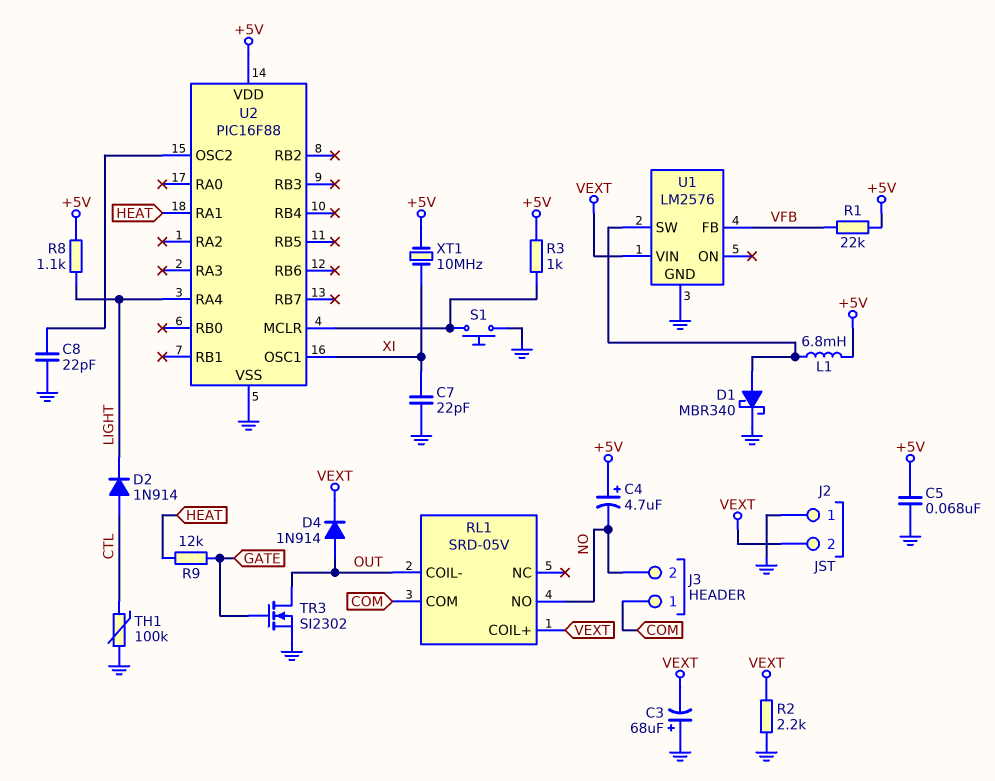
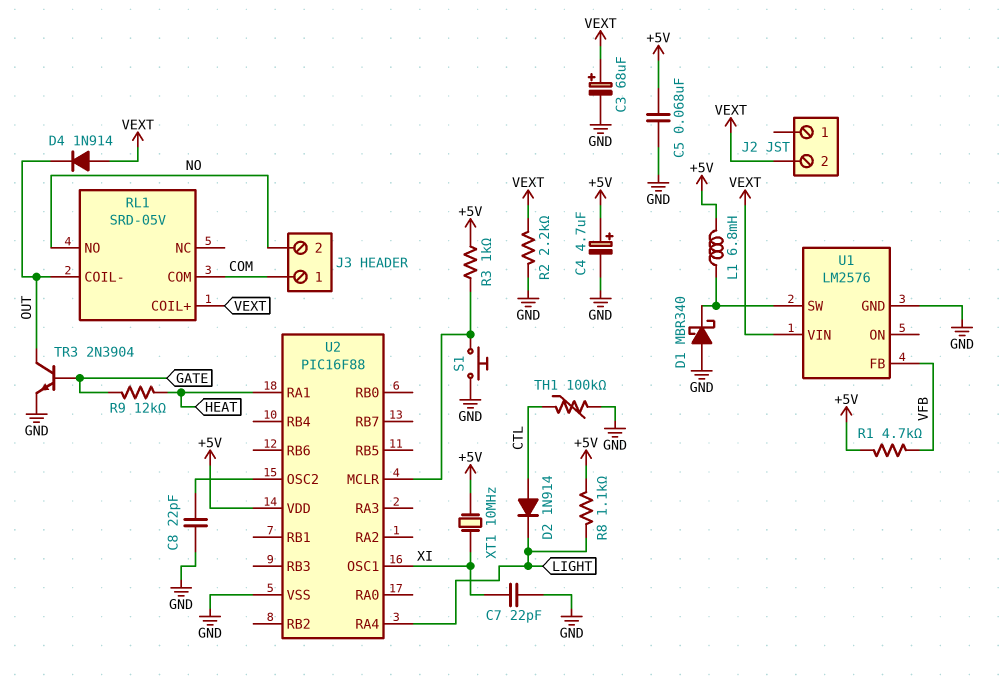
C3: 68uF (plus GND, minus VEXT) -> 68uF (plus VEXT, minus GND)
C4: 4.7uF (plus +5V, minus NO) -> 4.7uF (plus +5V, minus GND)
D1: schottky MBR340 (A U1/SW, K GND) -> schottky MBR340 (A GND, K U1/SW)
D4: diode 1N914 (A OUT, K VEXT) -> diode 1N914 (A VEXT, K OUT)
J2 pin 1: GND -> none
R1: 22k (+5V, VFB) -> 4.7k (+5V, VFB)
TR3: NMOS SI2302 (G GATE, D OUT, S GND) -> NPN 2N3904 (B GATE, C OUT, E GND)

